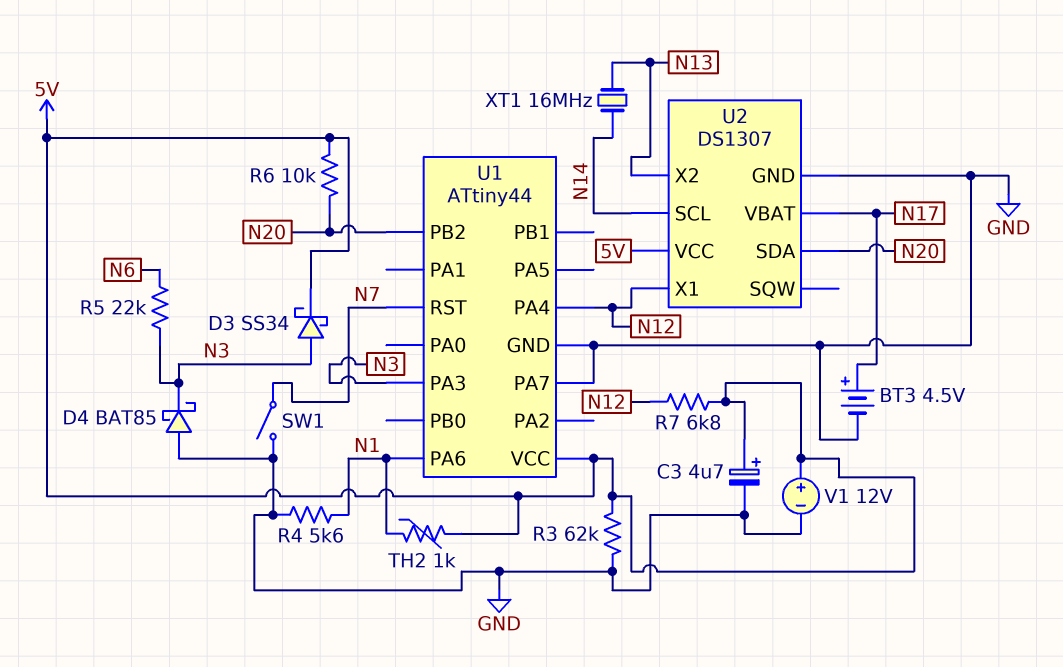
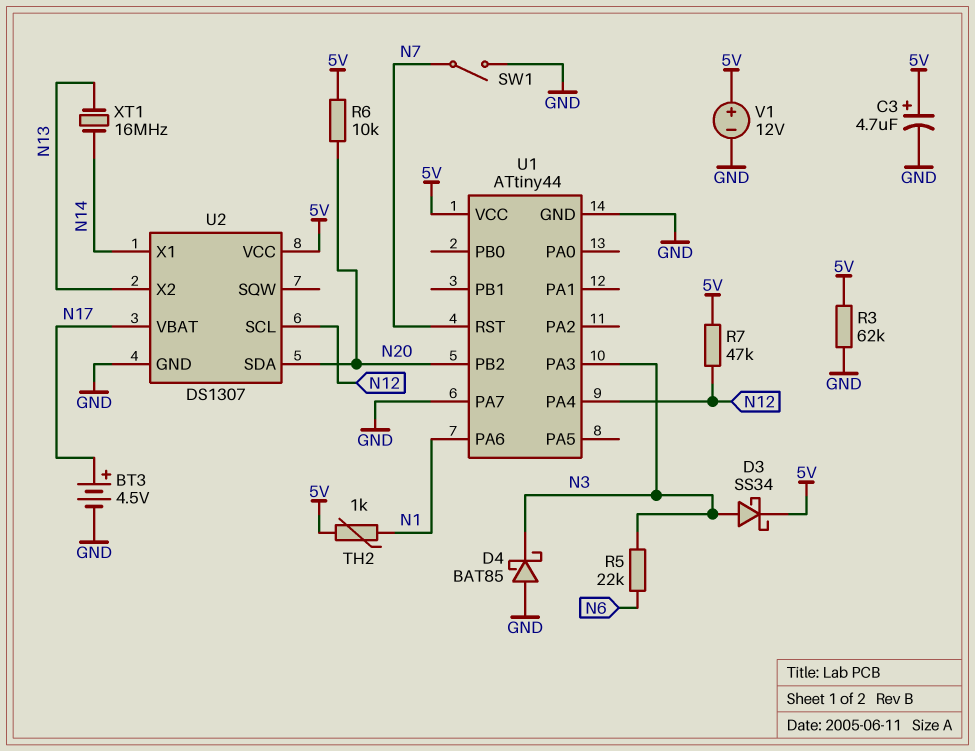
R4: 5.6k (GND, N1) -> none
R7: 6.8k (5V, N12) -> 47k (5V, N12)
U2 pin SCL: N14 -> N12
U2 pin X1: N12 -> N14

